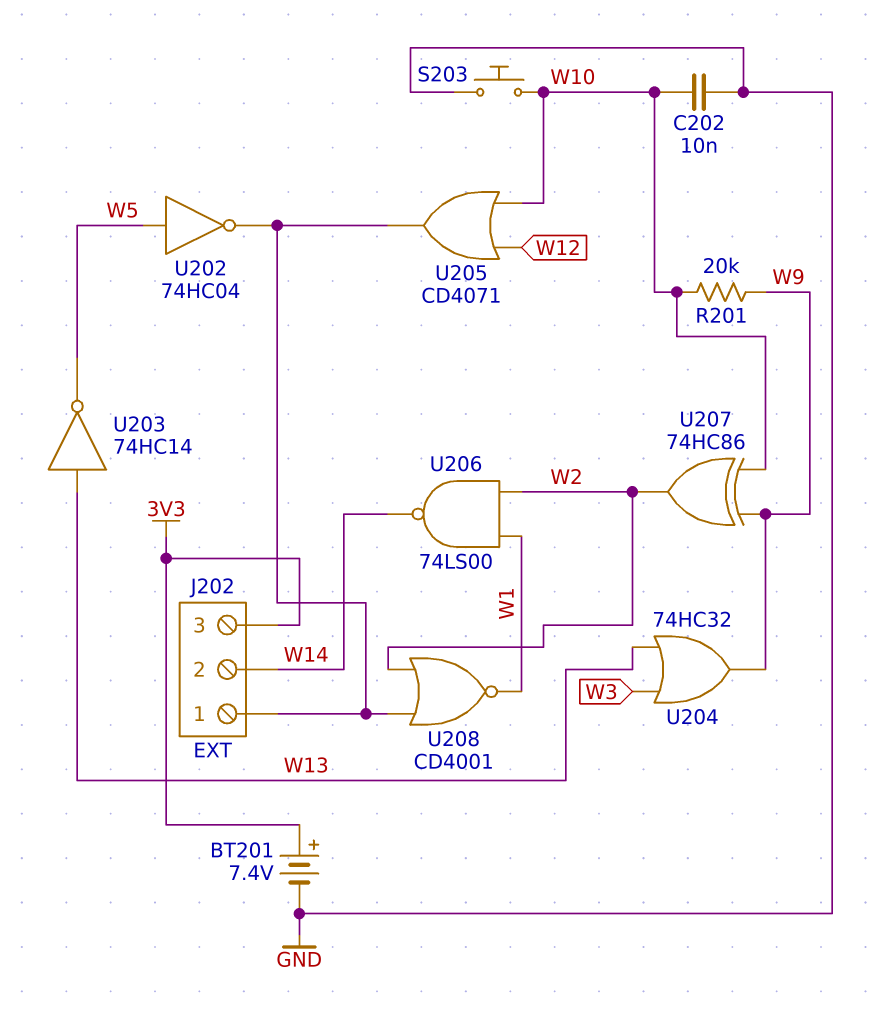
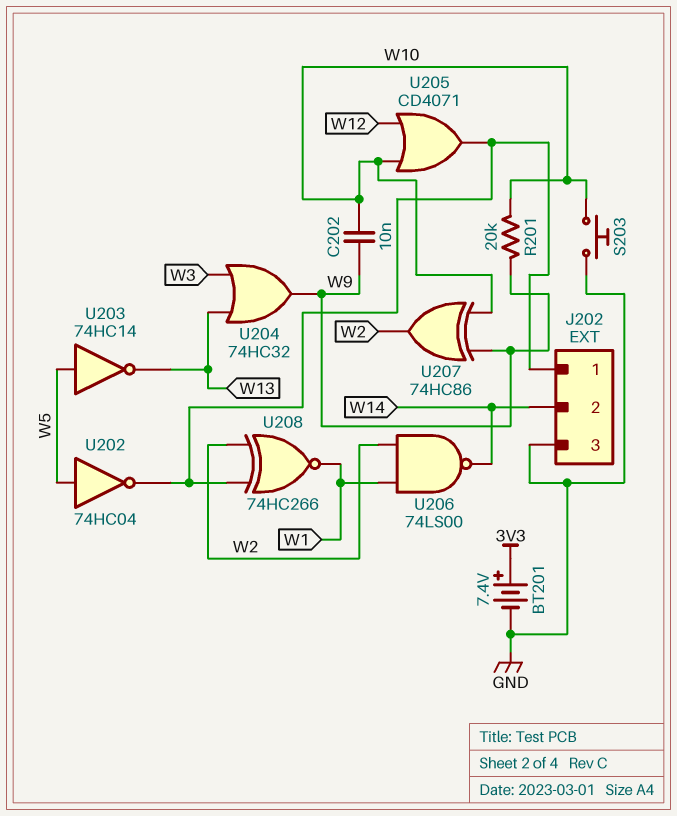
C202: 10nF (GND, W10) -> 10nF (W9, W10)
J202 pin 3: 3V3 -> GND
U203: NOT 74HC14 (in W13, out W5) -> NOT 74HC14 (in W5, out W13)
U208: NOR CD4001 (in J202/1, in W2, out W1) -> XNOR 74HC266 (in J202/1, in W2, out W1)

